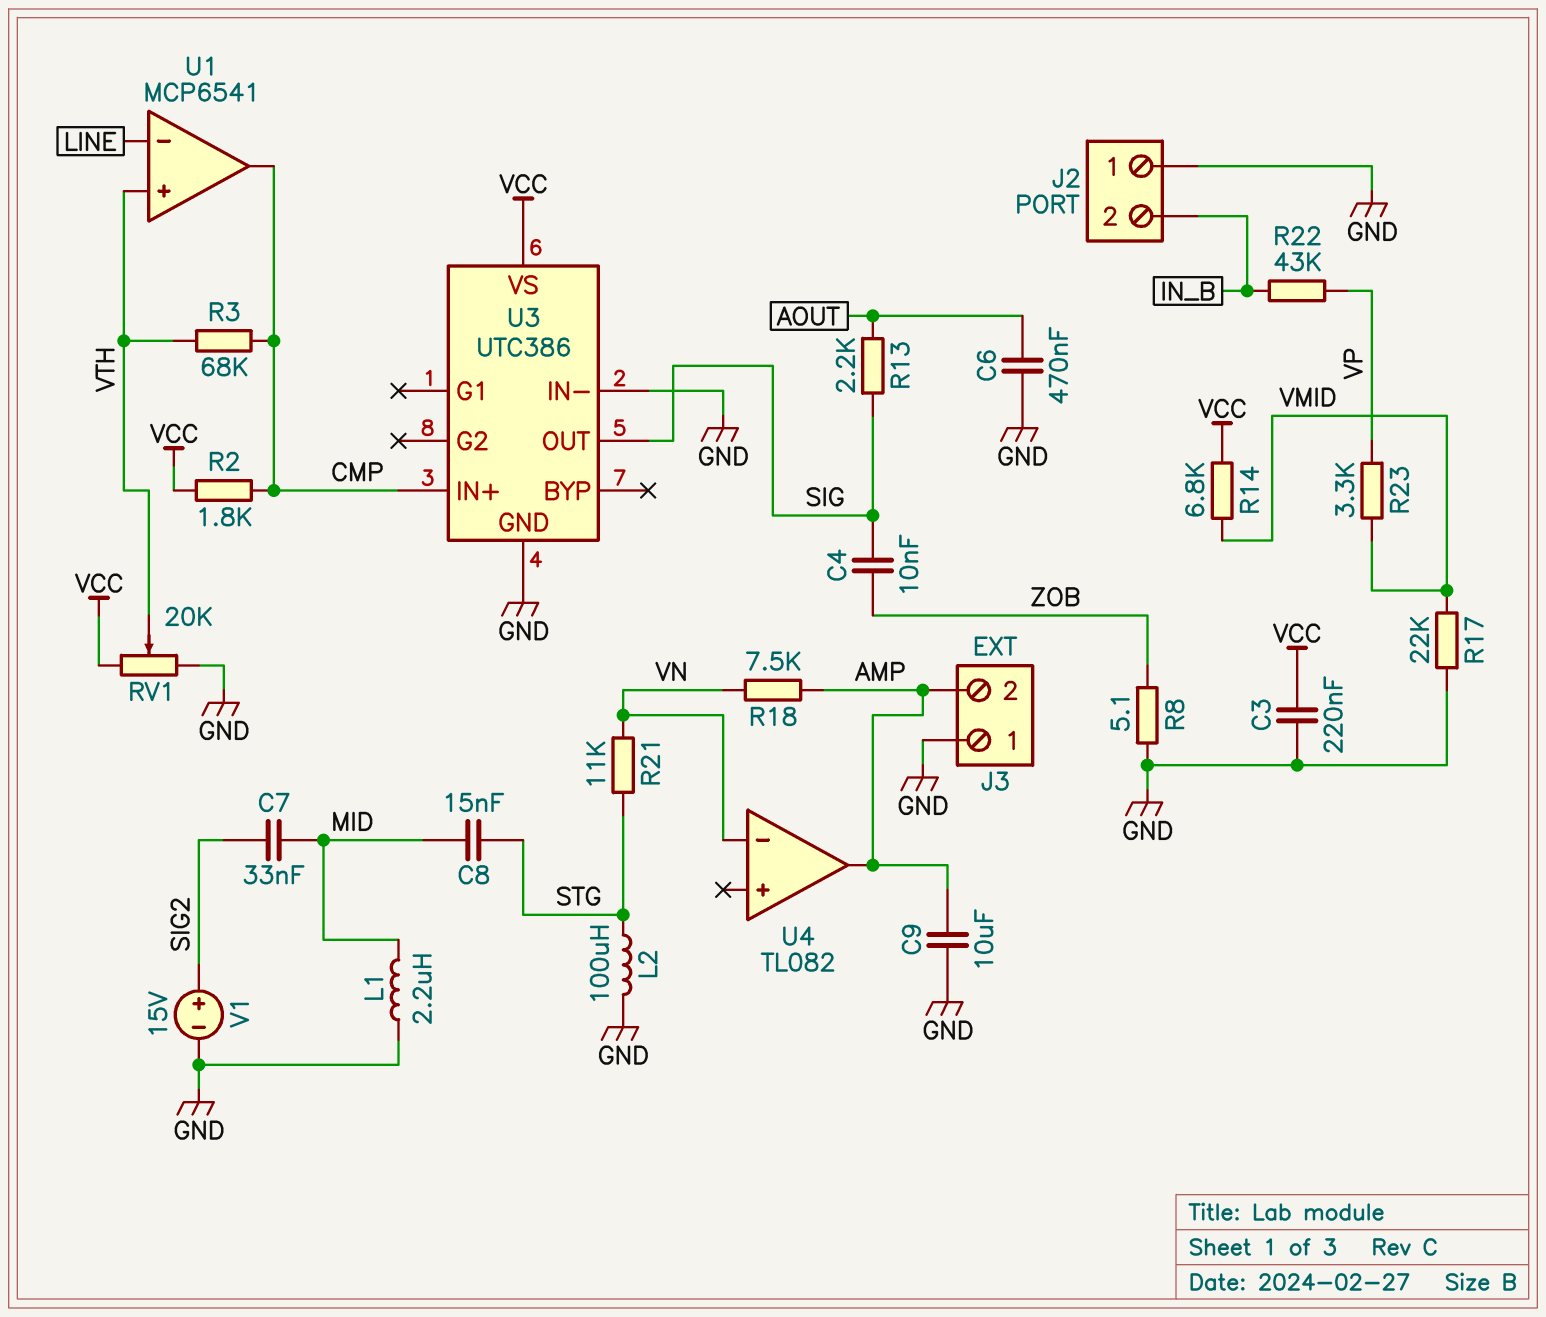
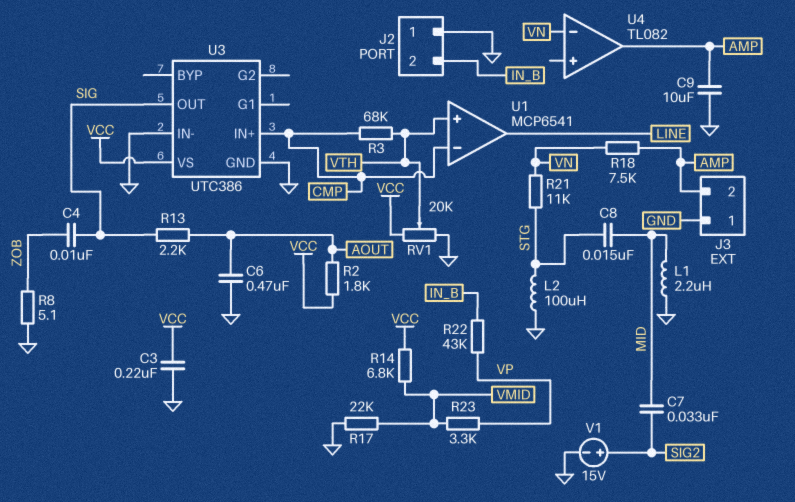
R2: 1.8k (CMP, VCC) -> 1.8k (AOUT, VCC)
U1 pin in-: LINE -> CMP
U1 pin out: CMP -> LINE

